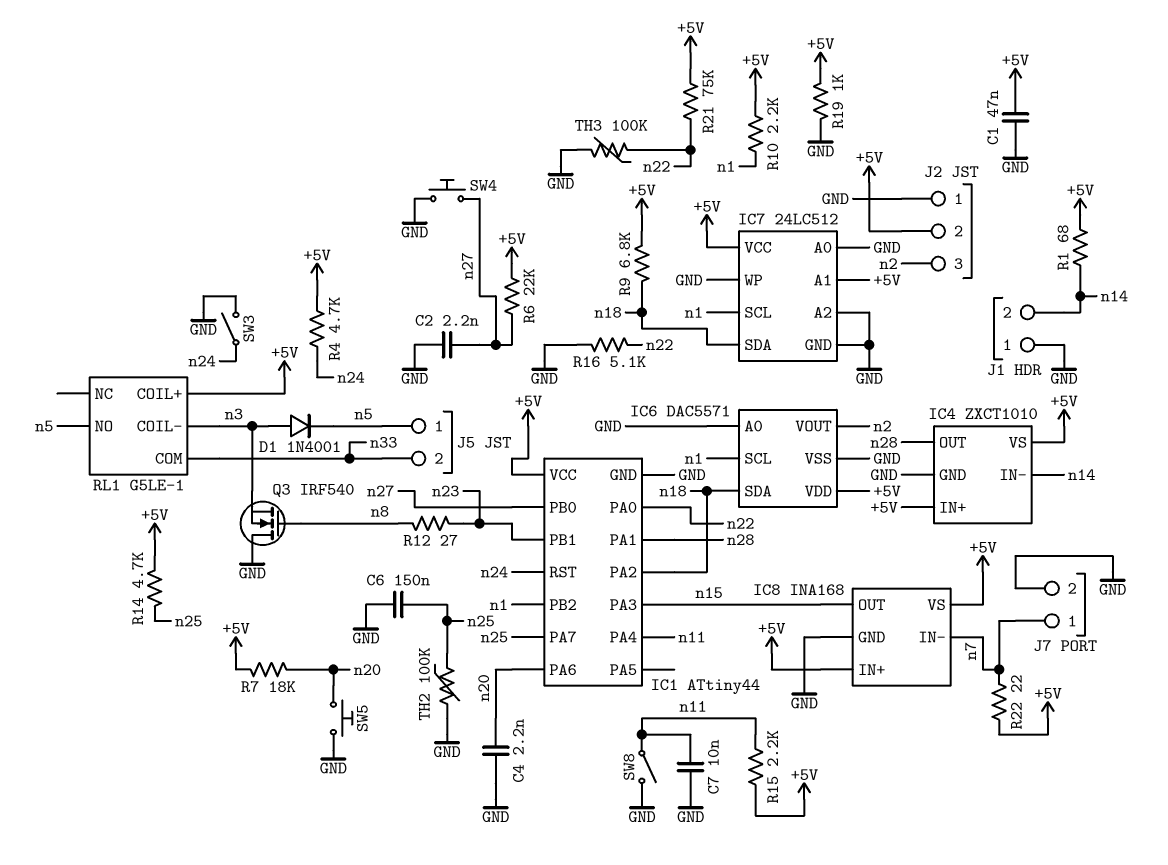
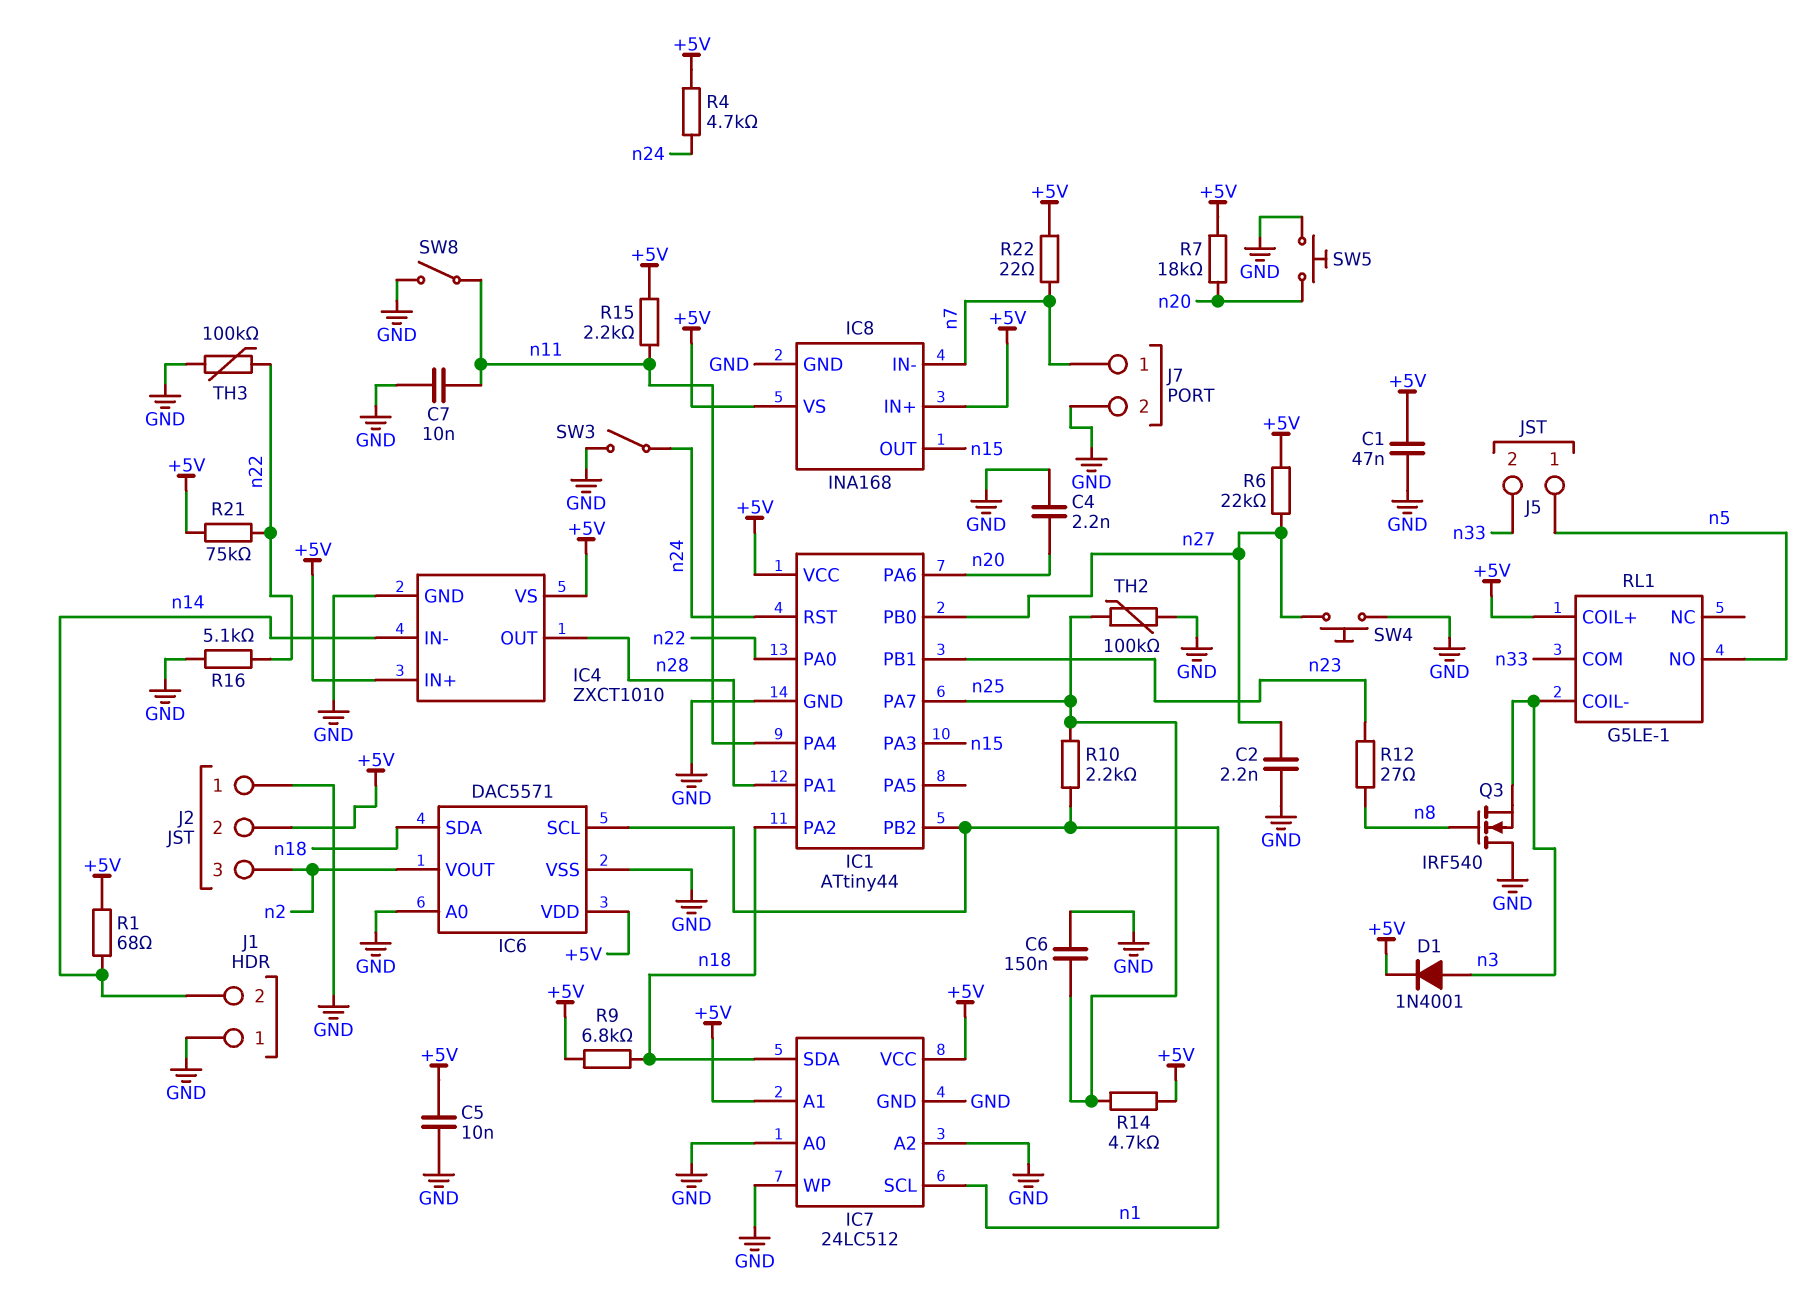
C5: none -> 10nF (+5V, GND)
D1: diode 1N4001 (A n3, K n5) -> diode 1N4001 (A n3, K +5V)
R10: 2.2k (+5V, n1) -> 2.2k (n1, n25)
R19: 1k (+5V, GND) -> none

